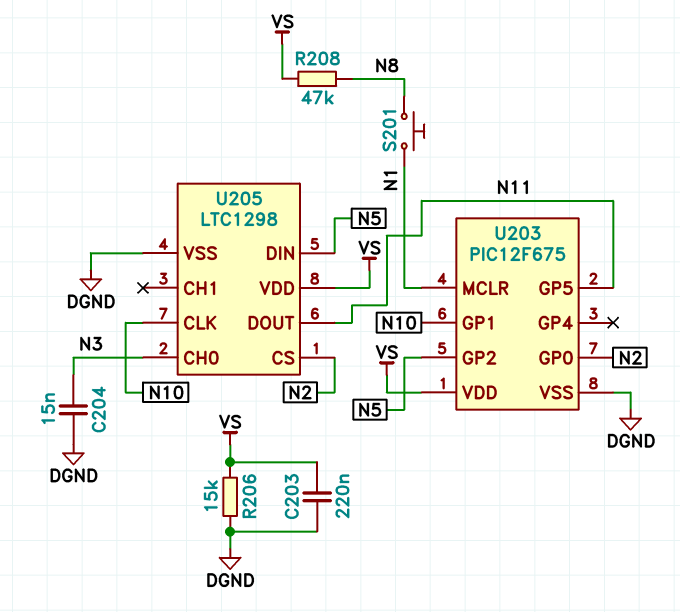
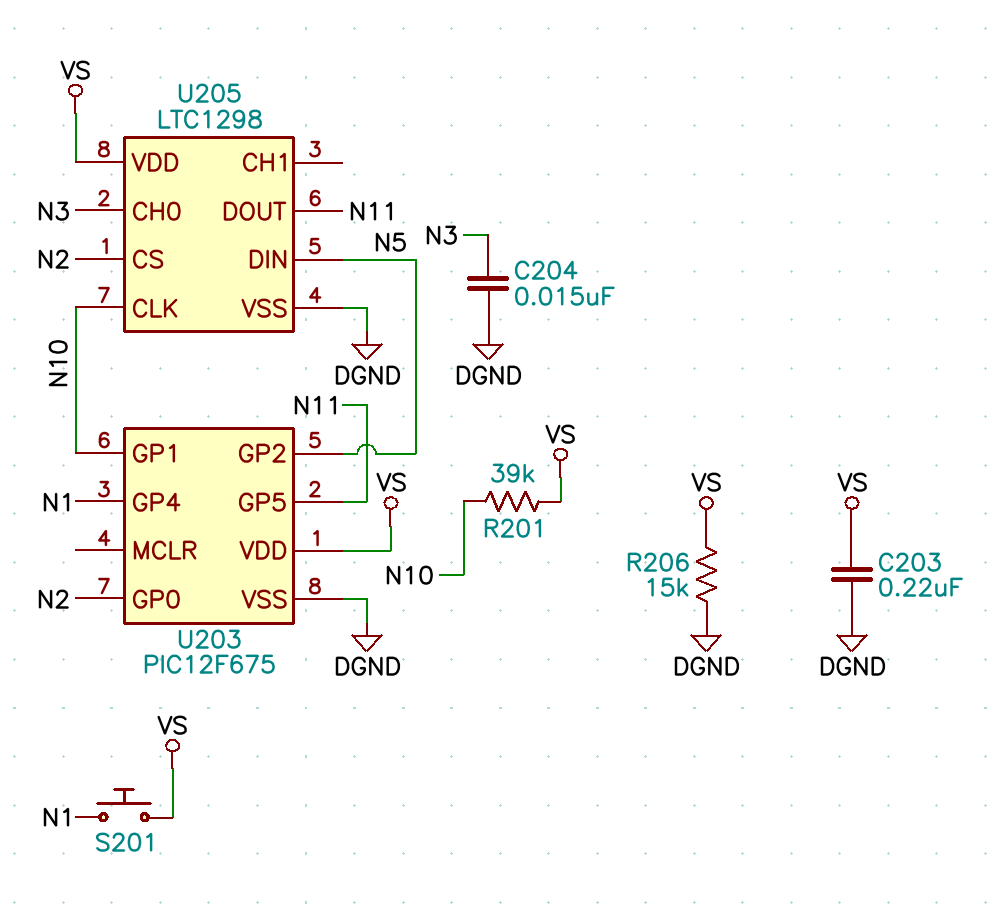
R201: none -> 39k (N10, VS)
R208: 47k (N8, VS) -> none
S201: button (N1, N8) -> button (N1, VS)
U203 pin GP4: none -> N1
U203 pin MCLR: N1 -> none

